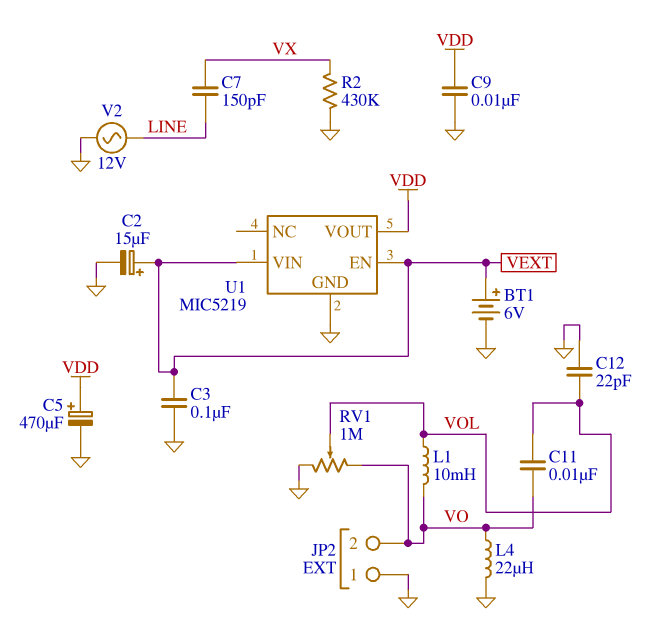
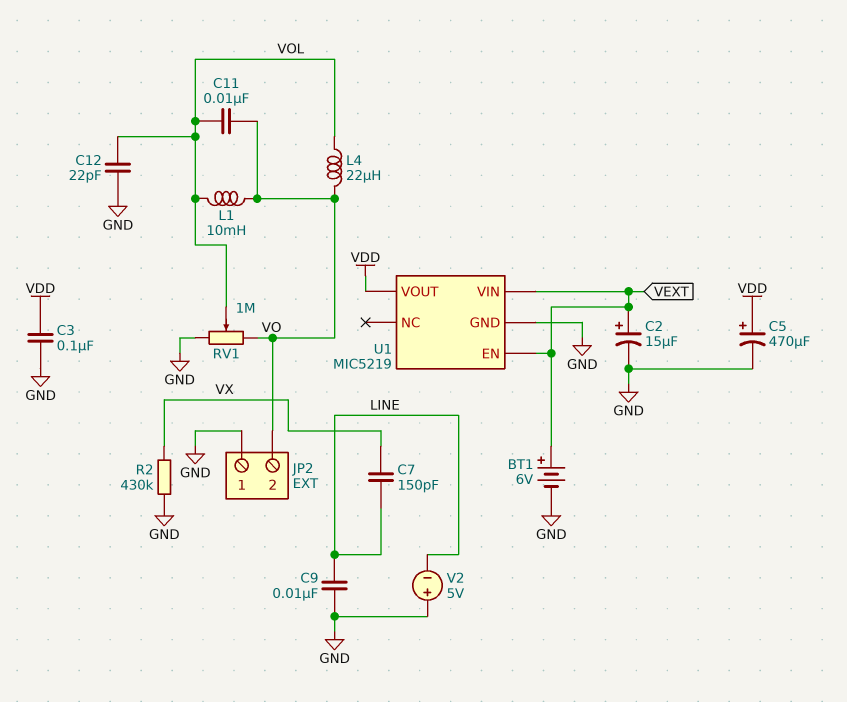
C3: 100nF (GND, VEXT) -> 100nF (GND, VDD)
C9: 10nF (GND, VDD) -> 10nF (GND, LINE)
L4: 22uH (GND, VO) -> 22uH (VO, VOL)
V2: AC 12V (GND, LINE) -> 5V (plus GND, minus LINE)

